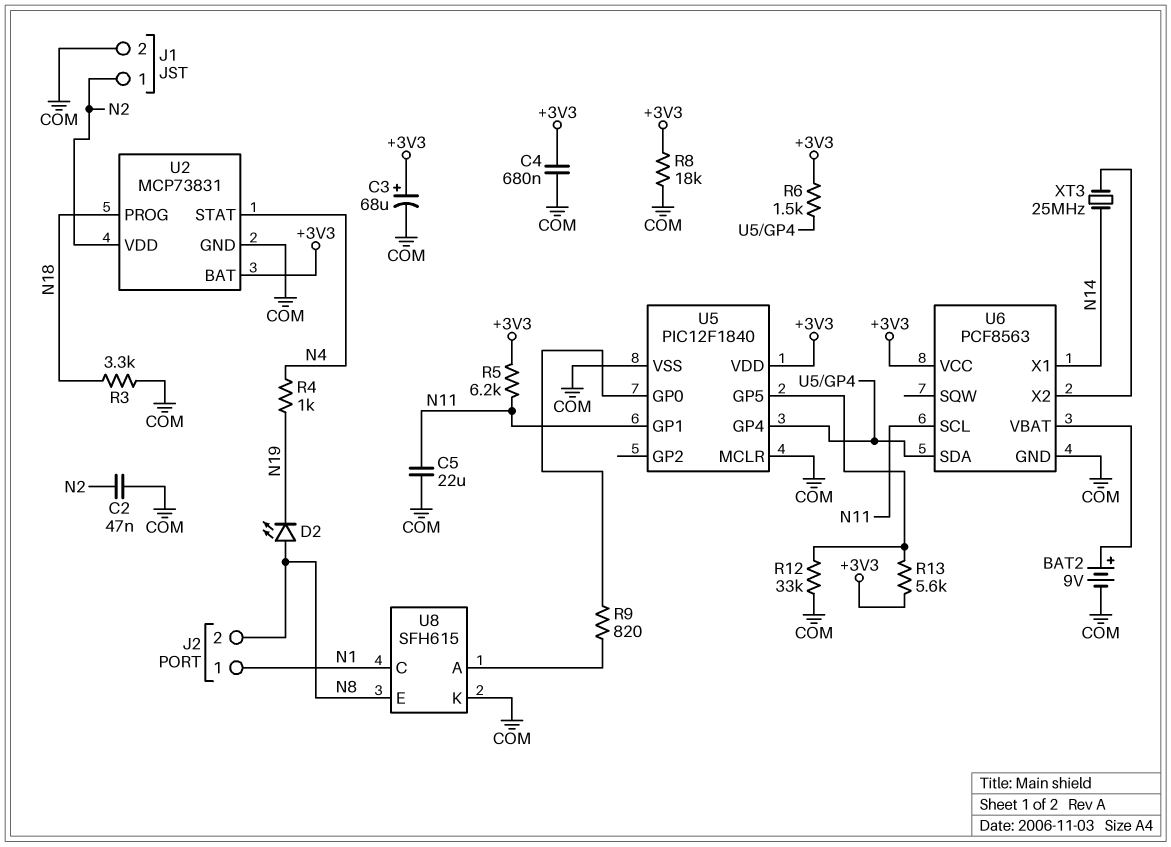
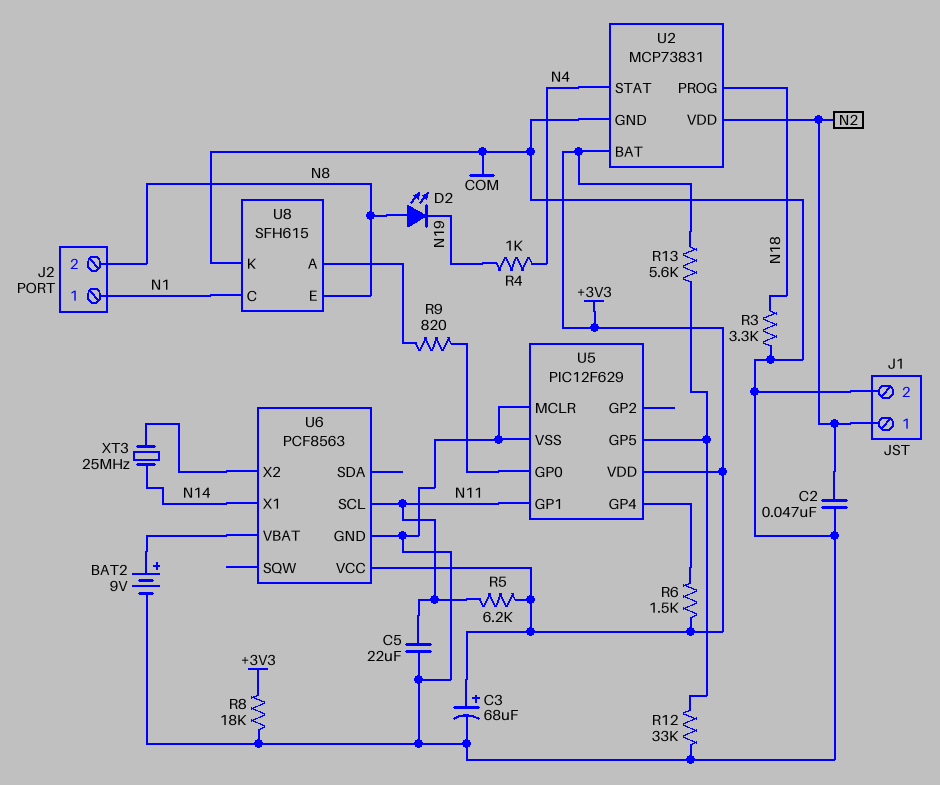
C4: 680nF (+3V3, COM) -> none
U5: PIC12F1840 -> PIC12F629
U6 pin SDA: U5/GP4 -> none

